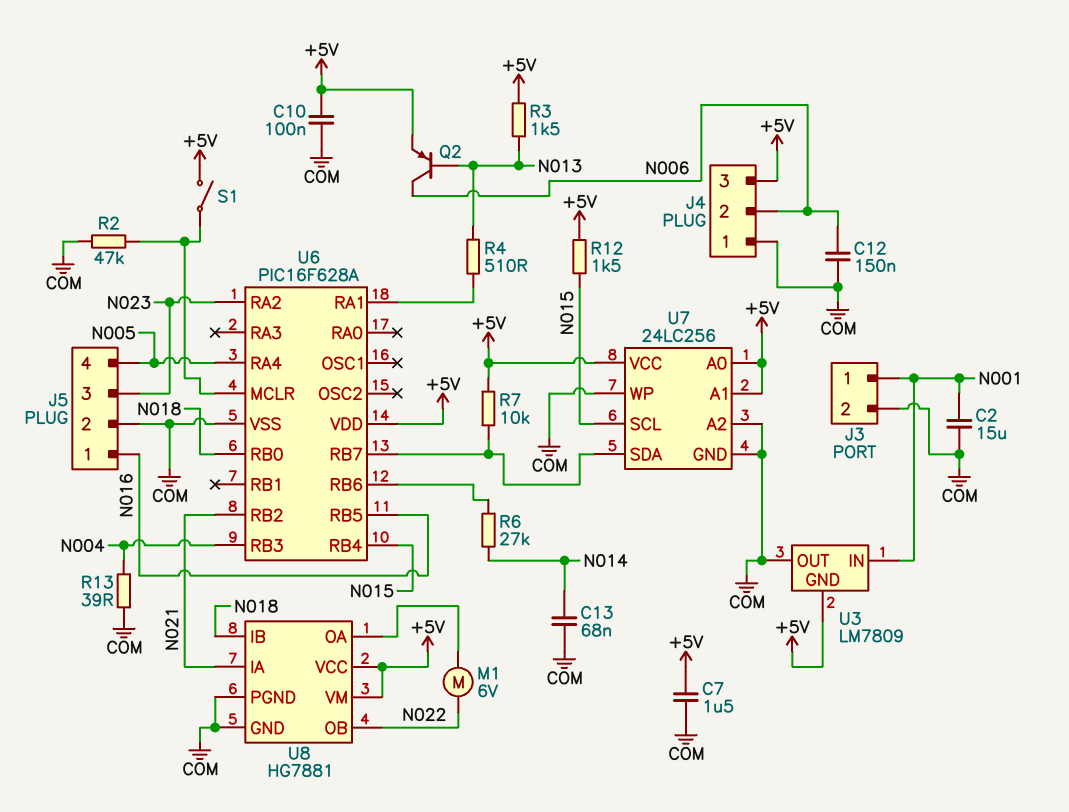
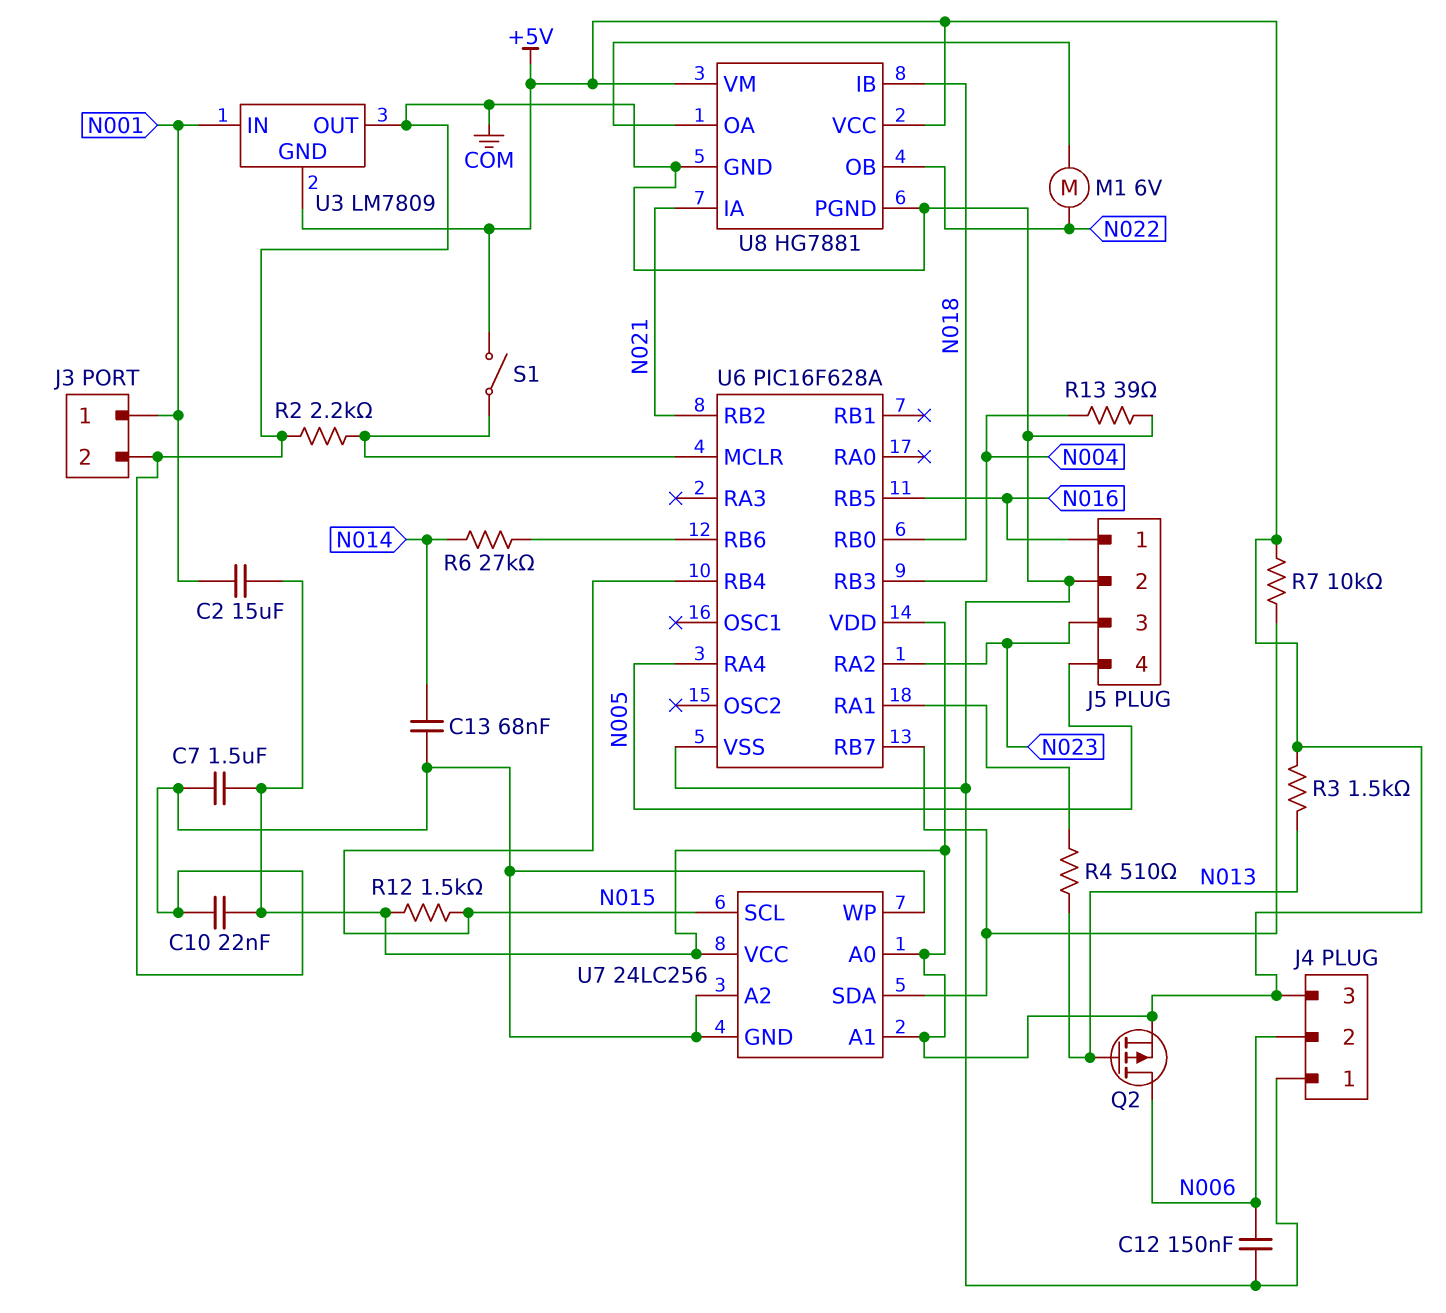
C2: 15uF (COM, N001) -> 15uF (+5V, N001)
C10: 100nF (+5V, COM) -> 22nF (+5V, COM)
Q2: PNP (B N013, C N006, E +5V) -> PMOS (G N013, D N006, S +5V)
R2: 47k (COM, U6/MCLR) -> 2.2k (COM, U6/MCLR)

